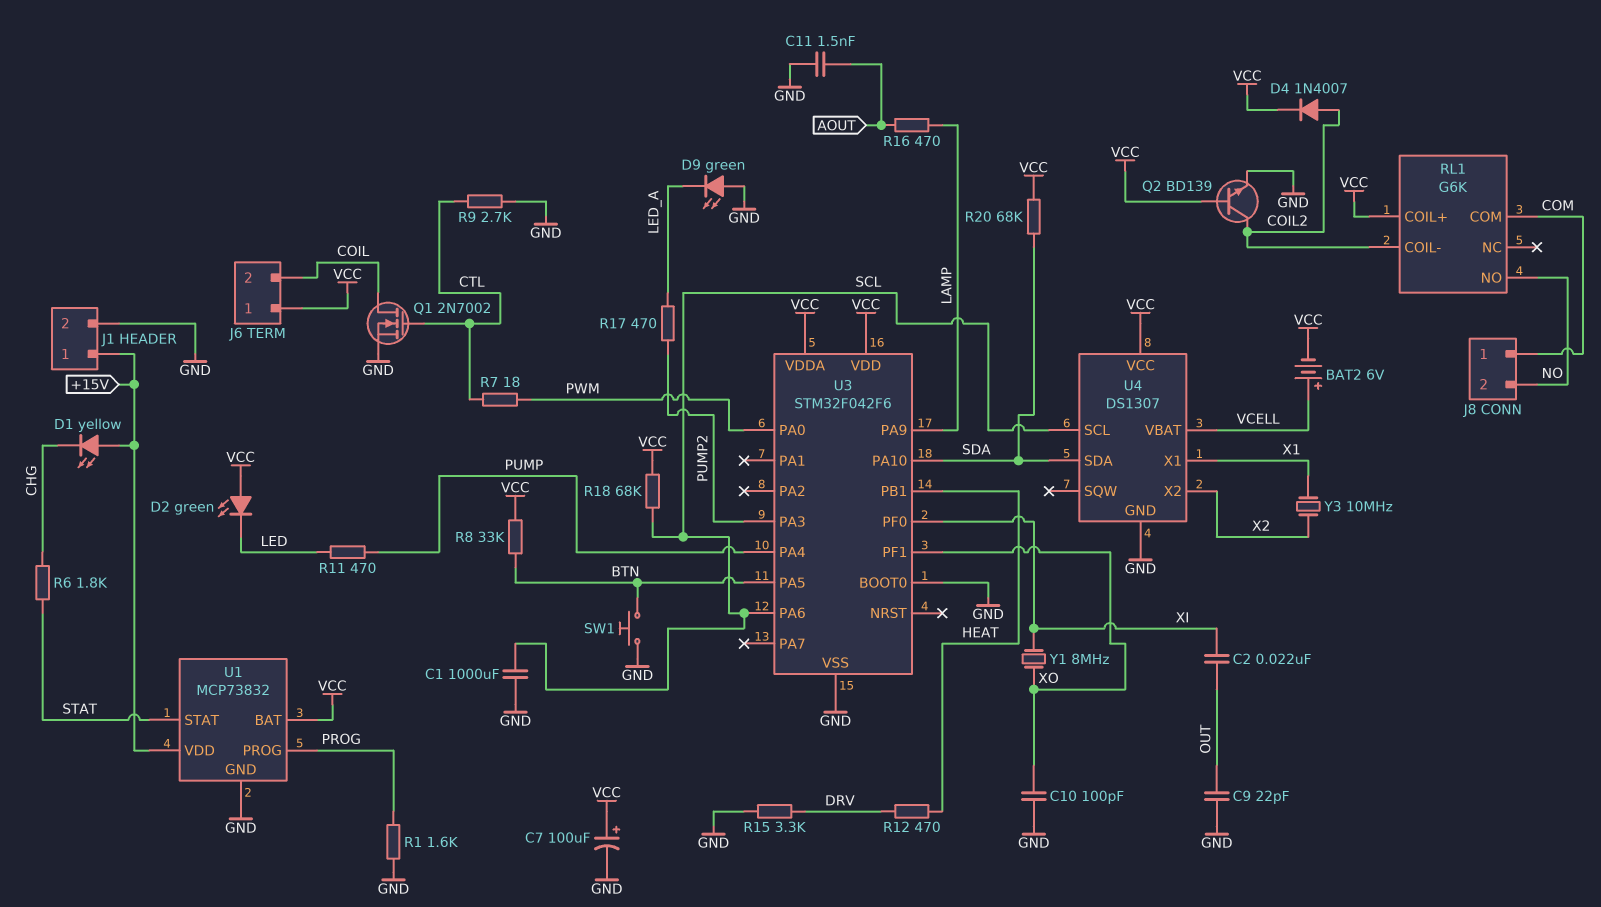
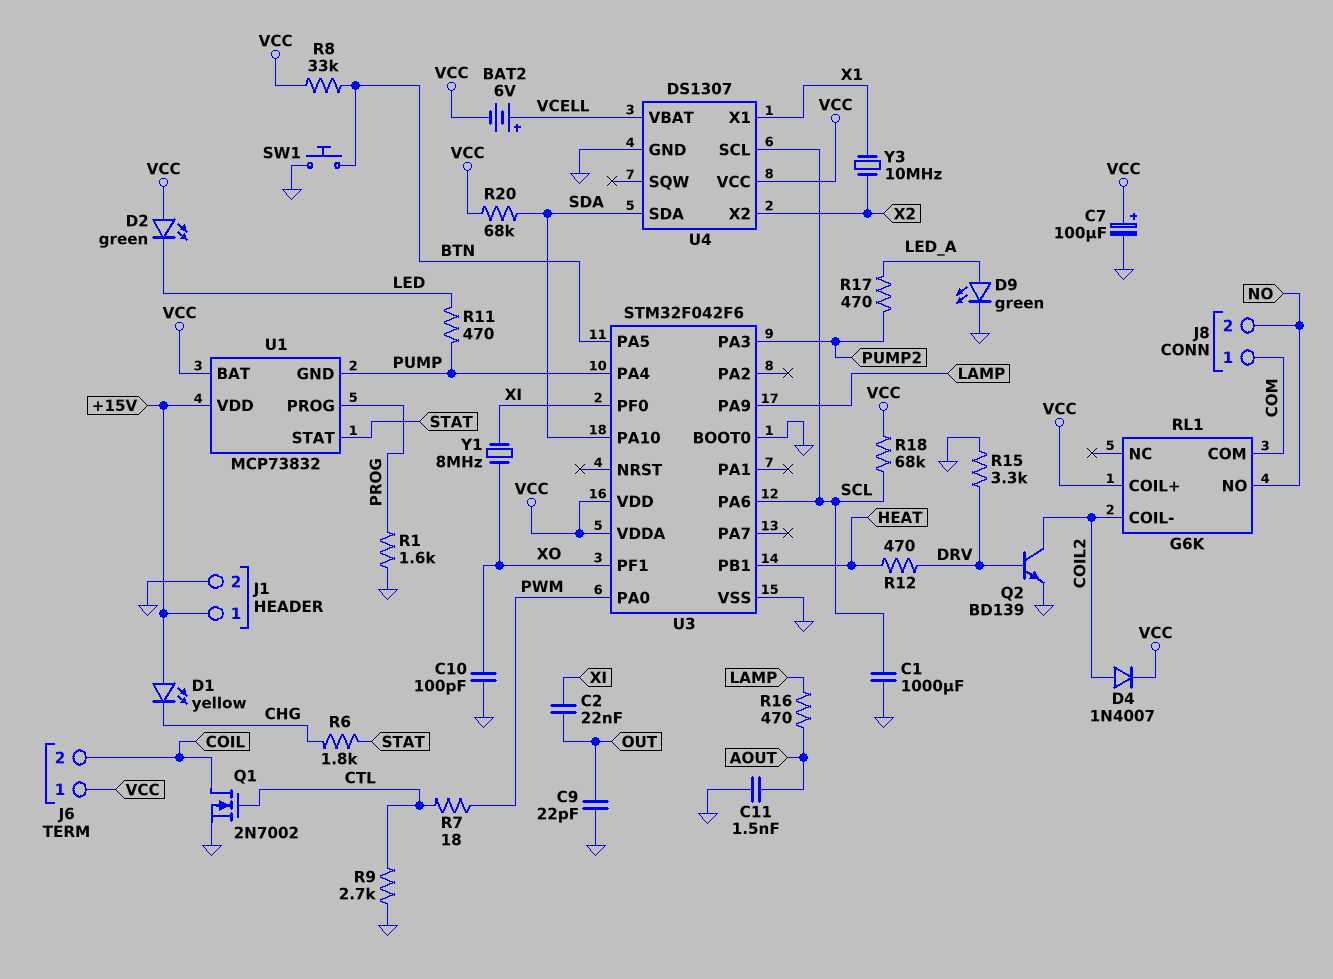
D9: LED green (A GND, K LED_A) -> LED green (A LED_A, K GND)
Q2: NPN BD139 (B VCC, C COIL2, E GND) -> NPN BD139 (B DRV, C COIL2, E GND)
U1 pin GND: GND -> PUMP

